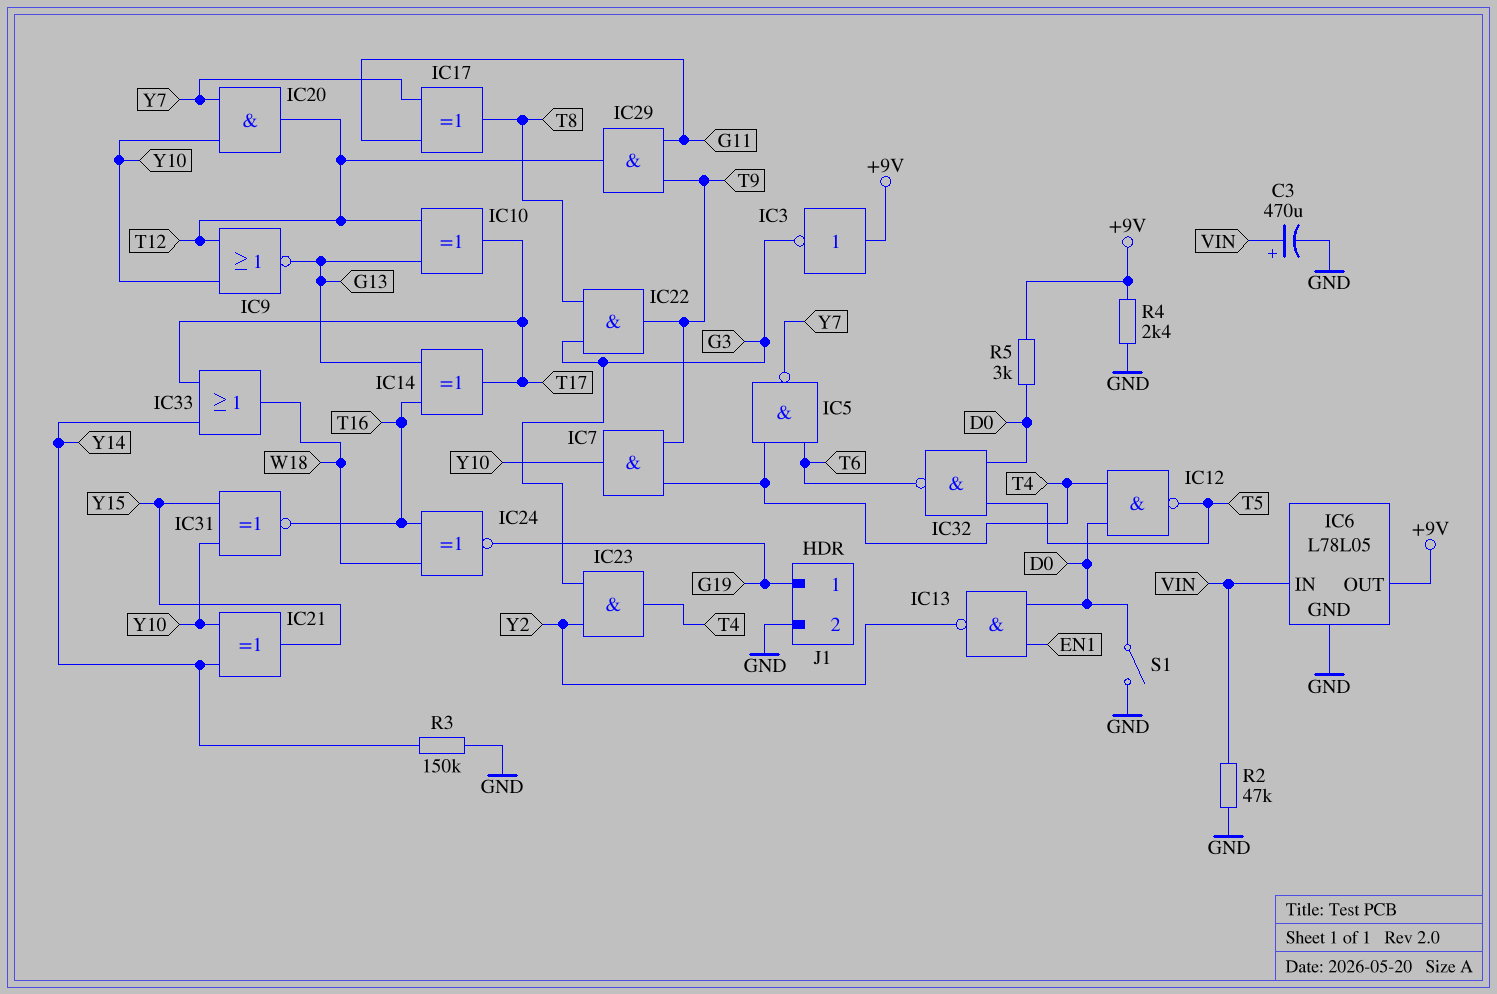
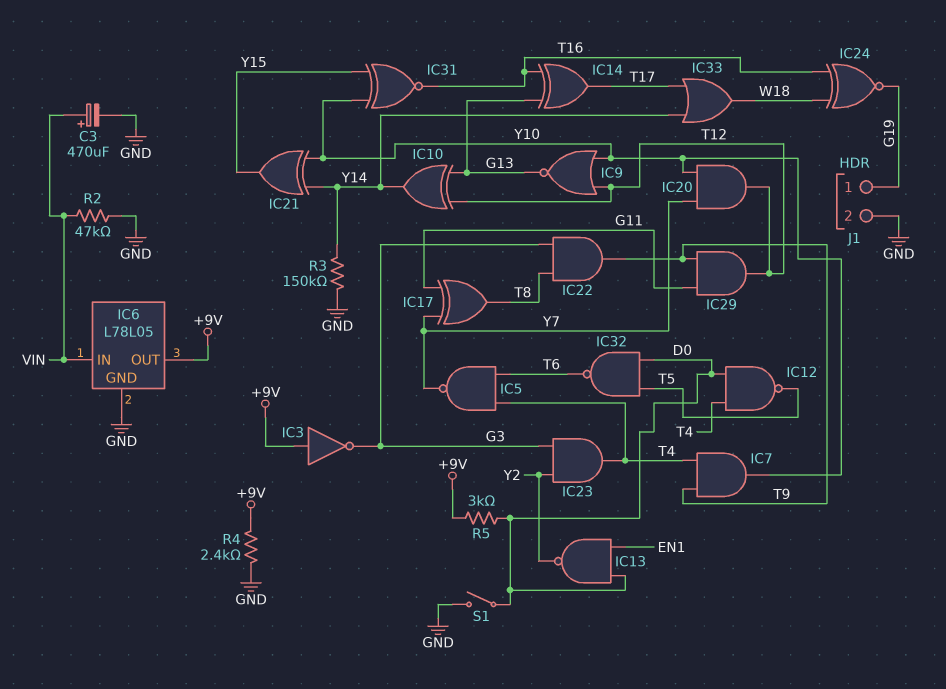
IC10: XOR (in G13, in T12, out T17) -> XOR (in G13, in T12, out Y14)

